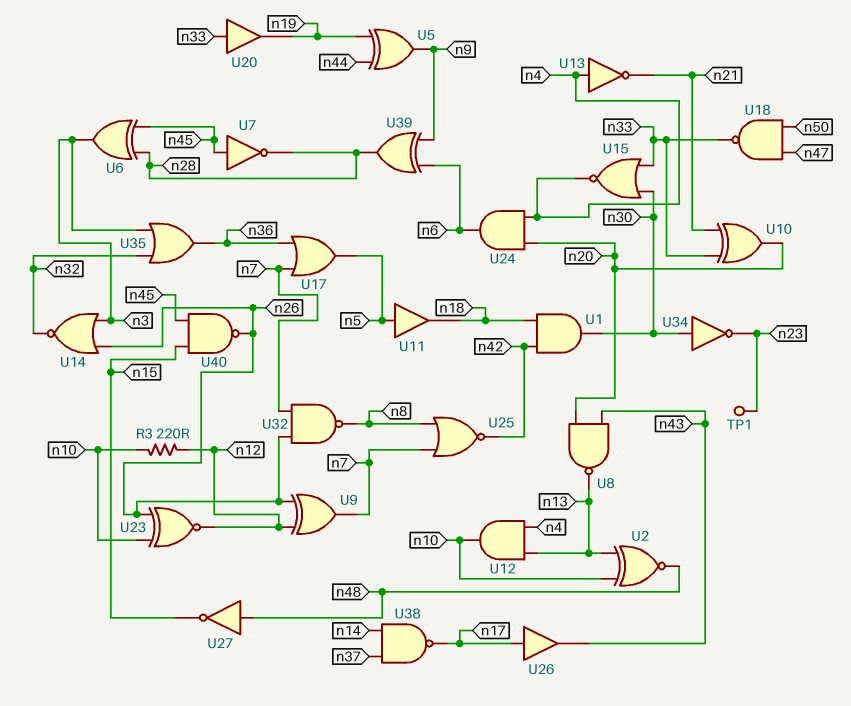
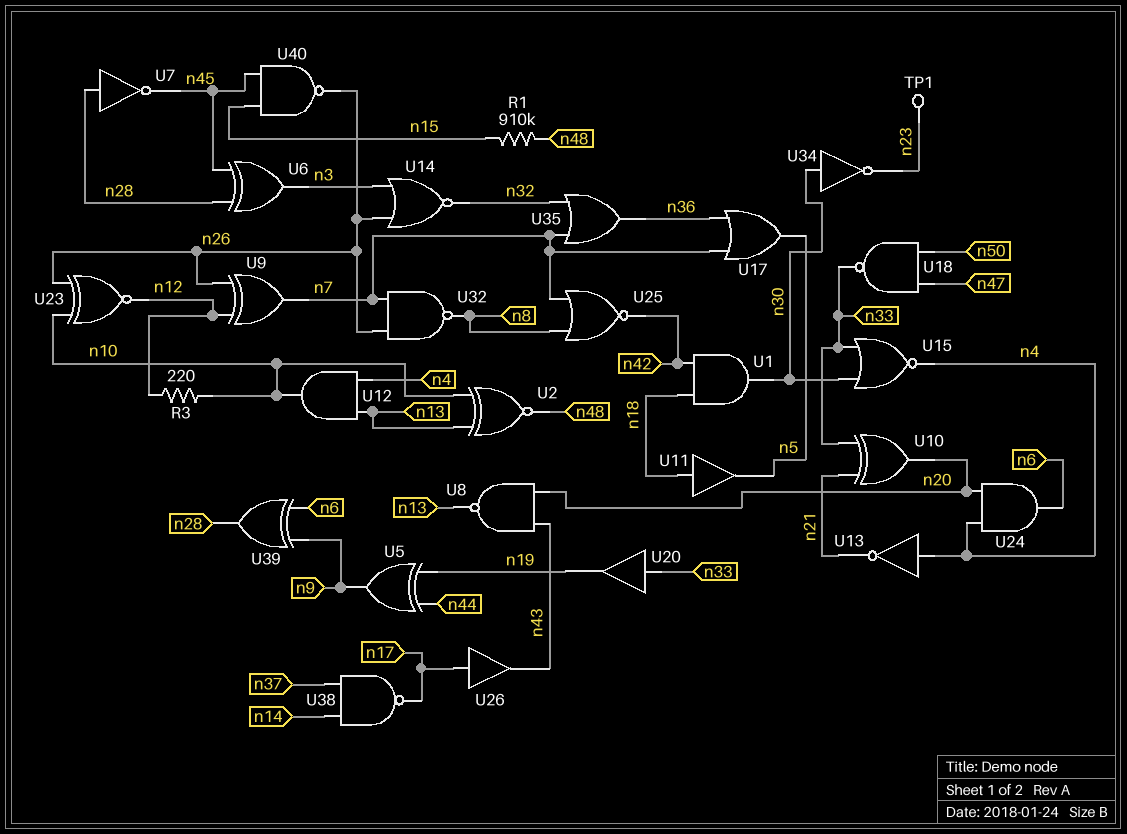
R1: none -> 910k (n15, n48)
U7: NOT (in n45, out n28) -> NOT (in n28, out n45)
U11: buffer (in n5, out n18) -> buffer (in n18, out n5)
U27: NOT (in n48, out n15) -> none
U35: OR (in n3, in n32, out n36) -> OR (in n7, in n32, out n36)

